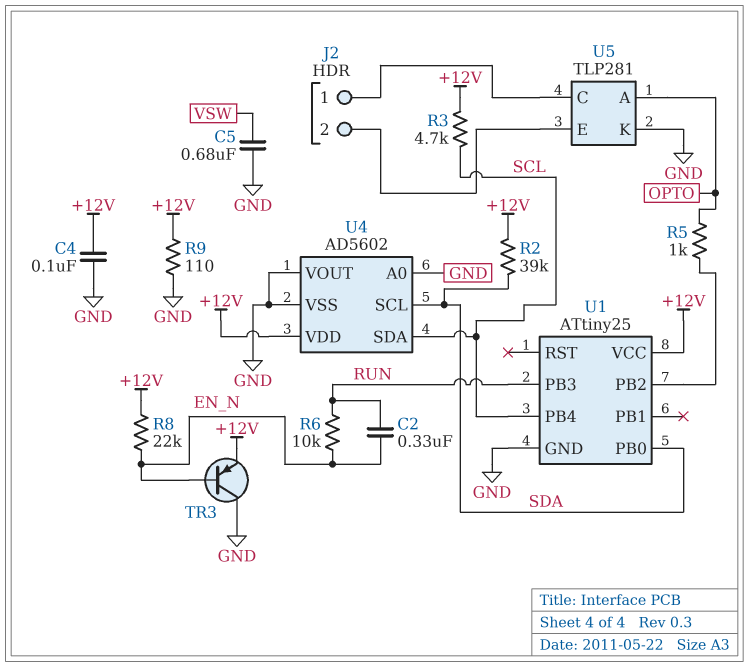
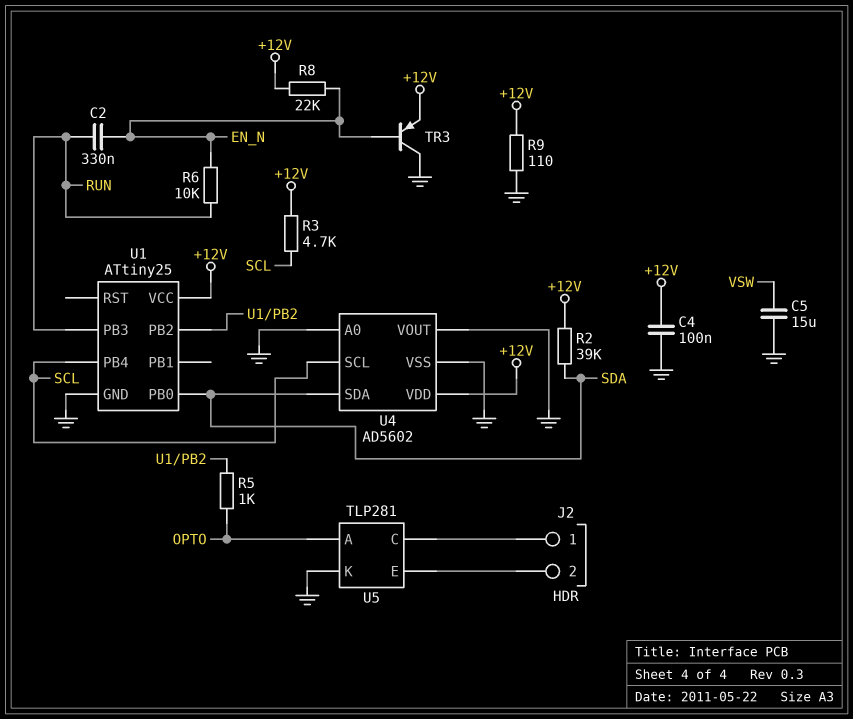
C5: 680nF (GND, VSW) -> 15uF (GND, VSW)
U4 pin SCL: SDA -> SCL
U4 pin SDA: SCL -> SDA

